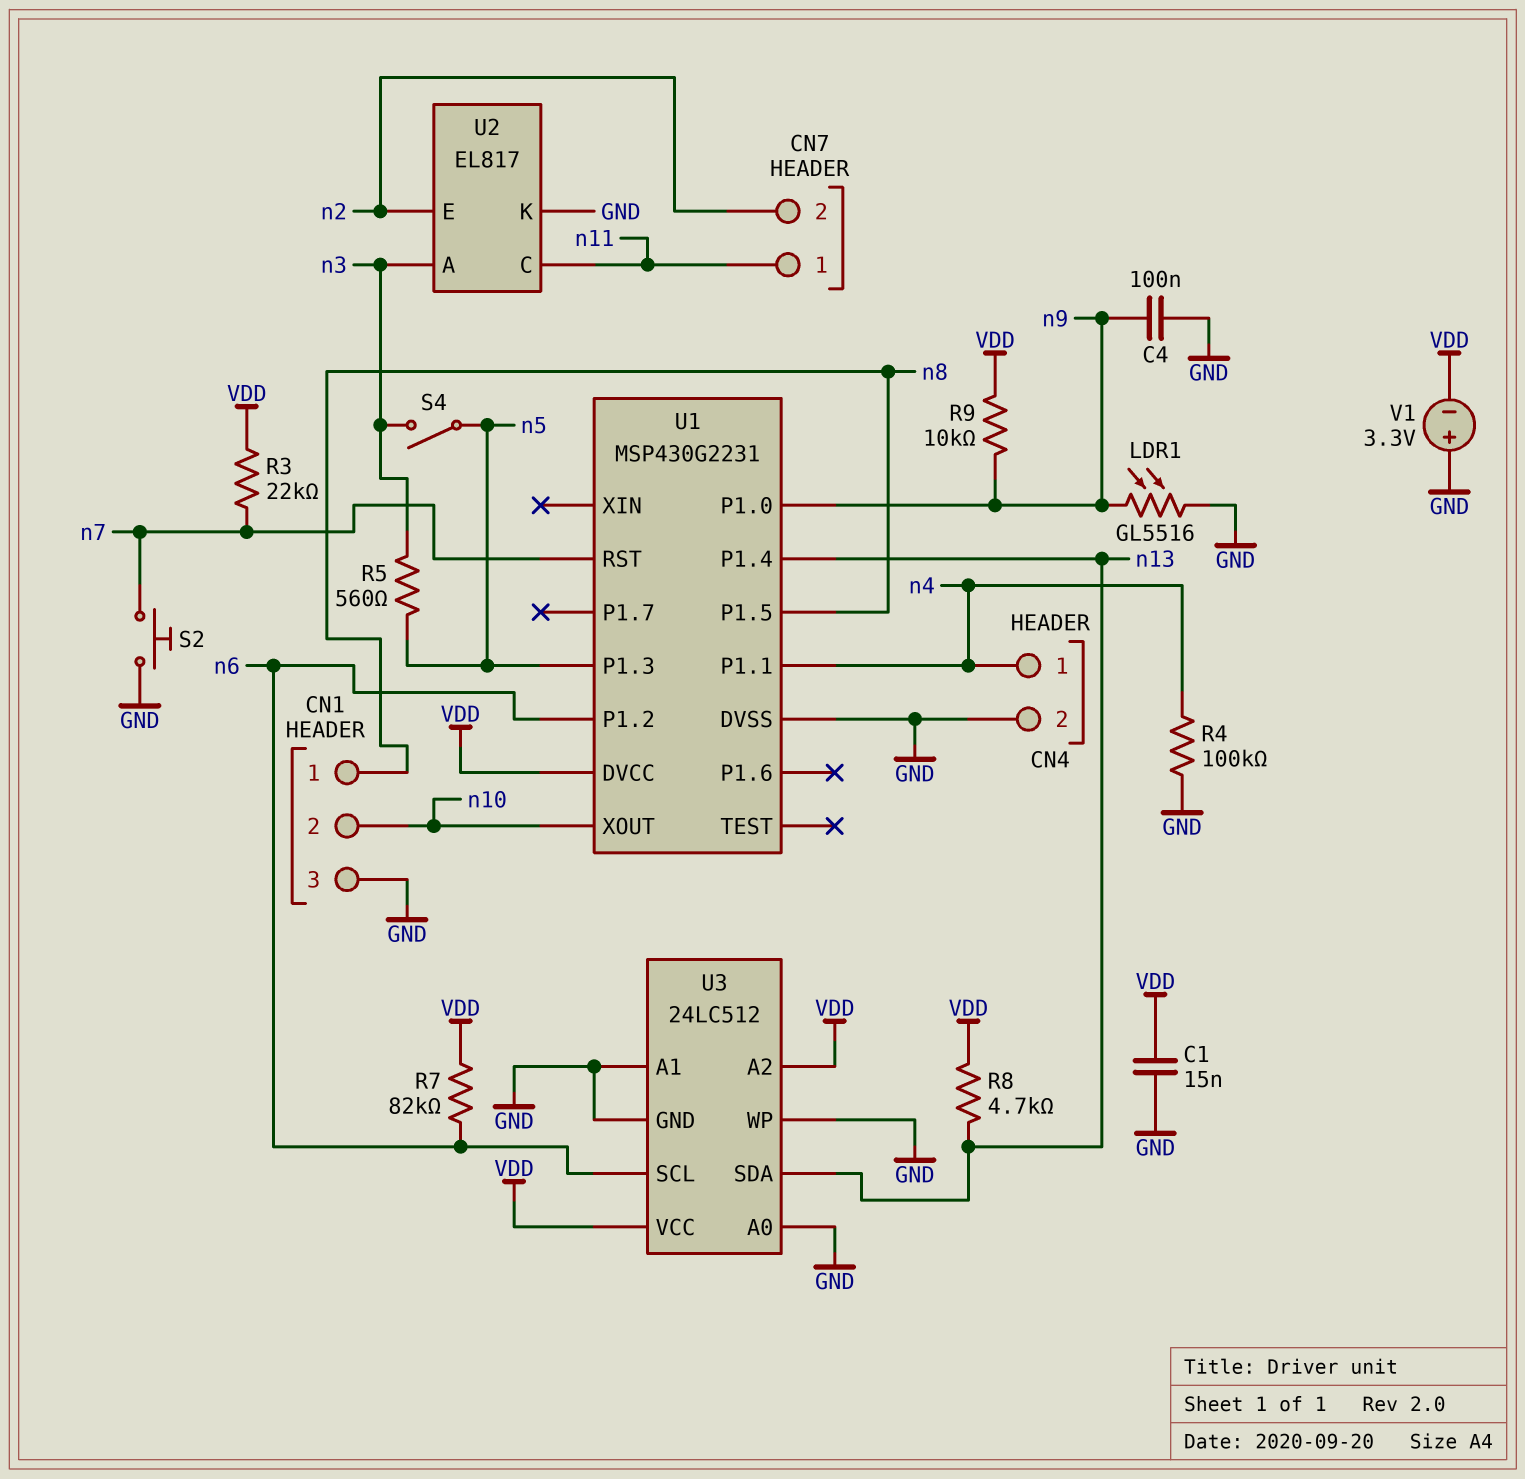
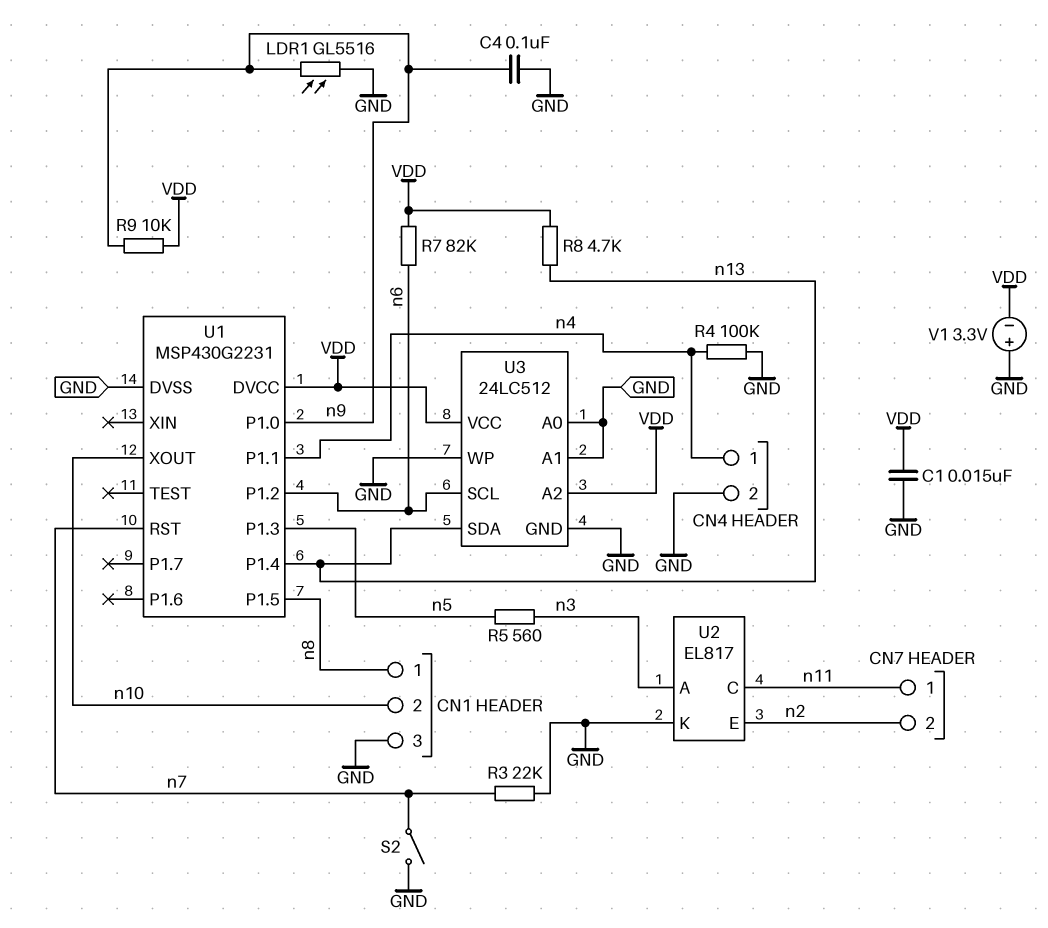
R3: 22k (VDD, n7) -> 22k (GND, n7)
S2: button (GND, n7) -> switch (GND, n7)
S4: switch (n3, n5) -> none

